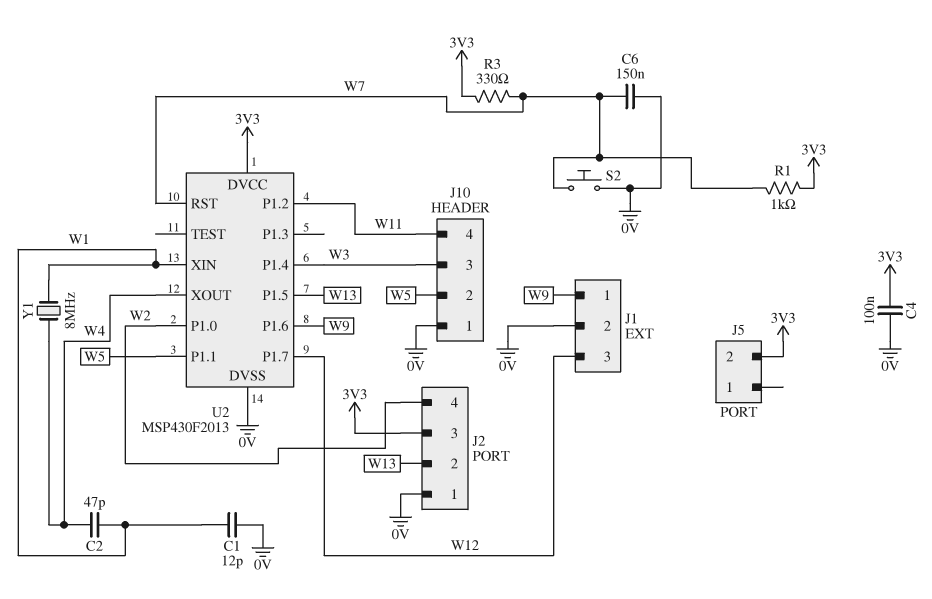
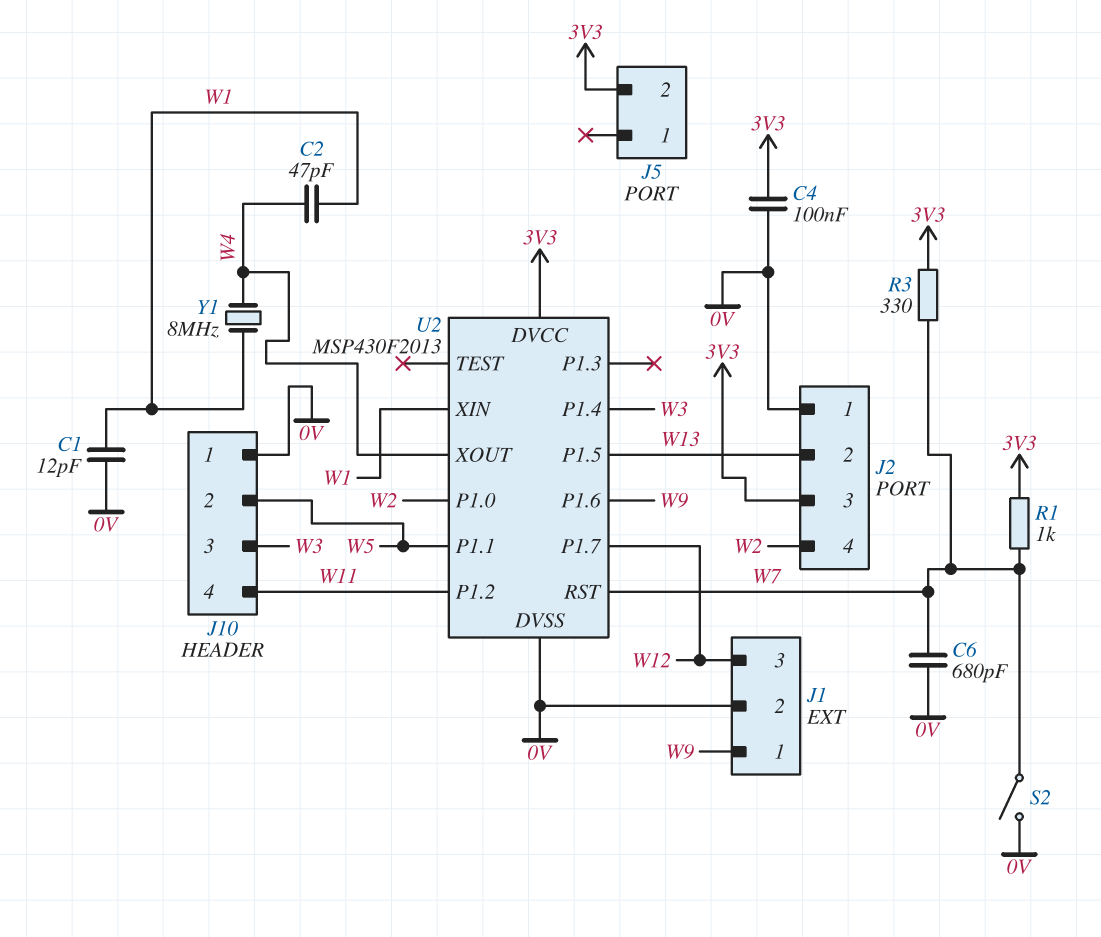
C6: 150nF (0V, W7) -> 680pF (0V, W7)
S2: button (0V, W7) -> switch (0V, W7)

